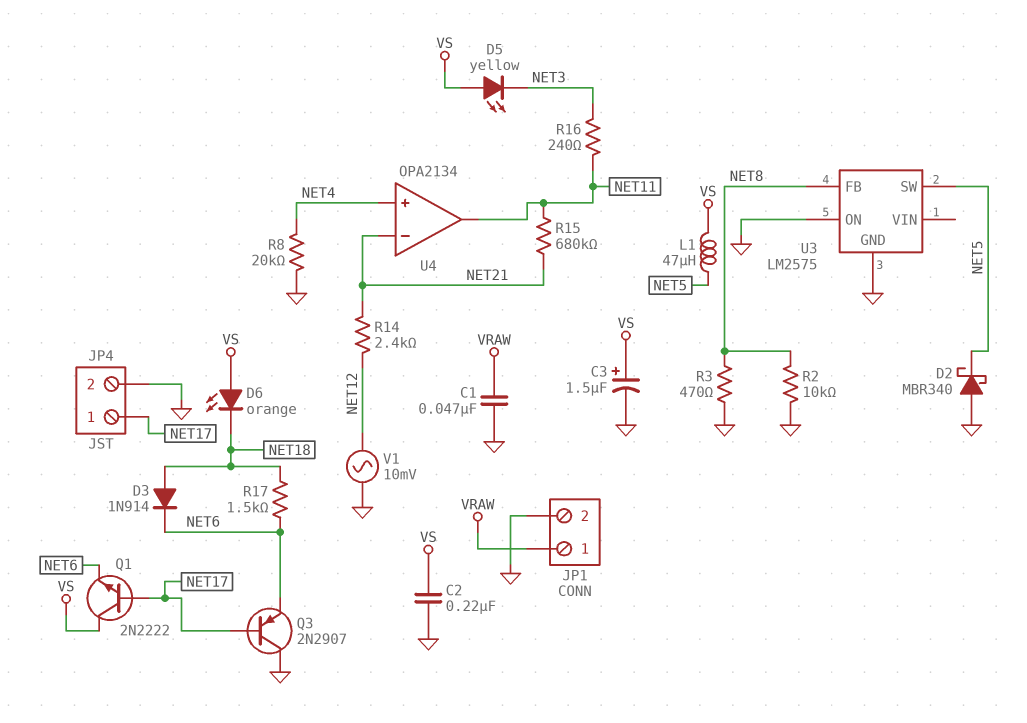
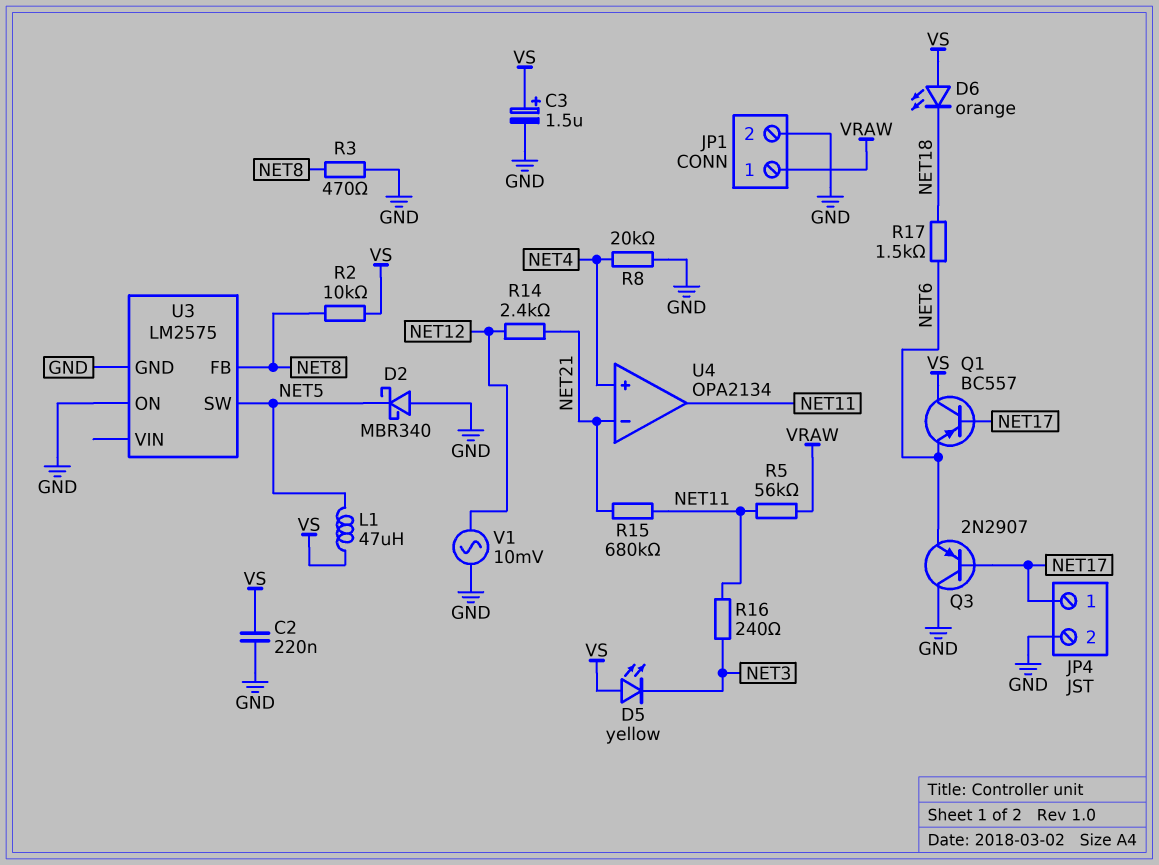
C1: 47nF (GND, VRAW) -> none
D3: diode 1N914 (A NET18, K NET6) -> none
Q1: NPN 2N2222 (B NET17, C VS, E NET6) -> PNP BC557 (B NET17, C VS, E NET6)
R2: 10k (GND, NET8) -> 10k (NET8, VS)
R5: none -> 56k (NET11, VRAW)

